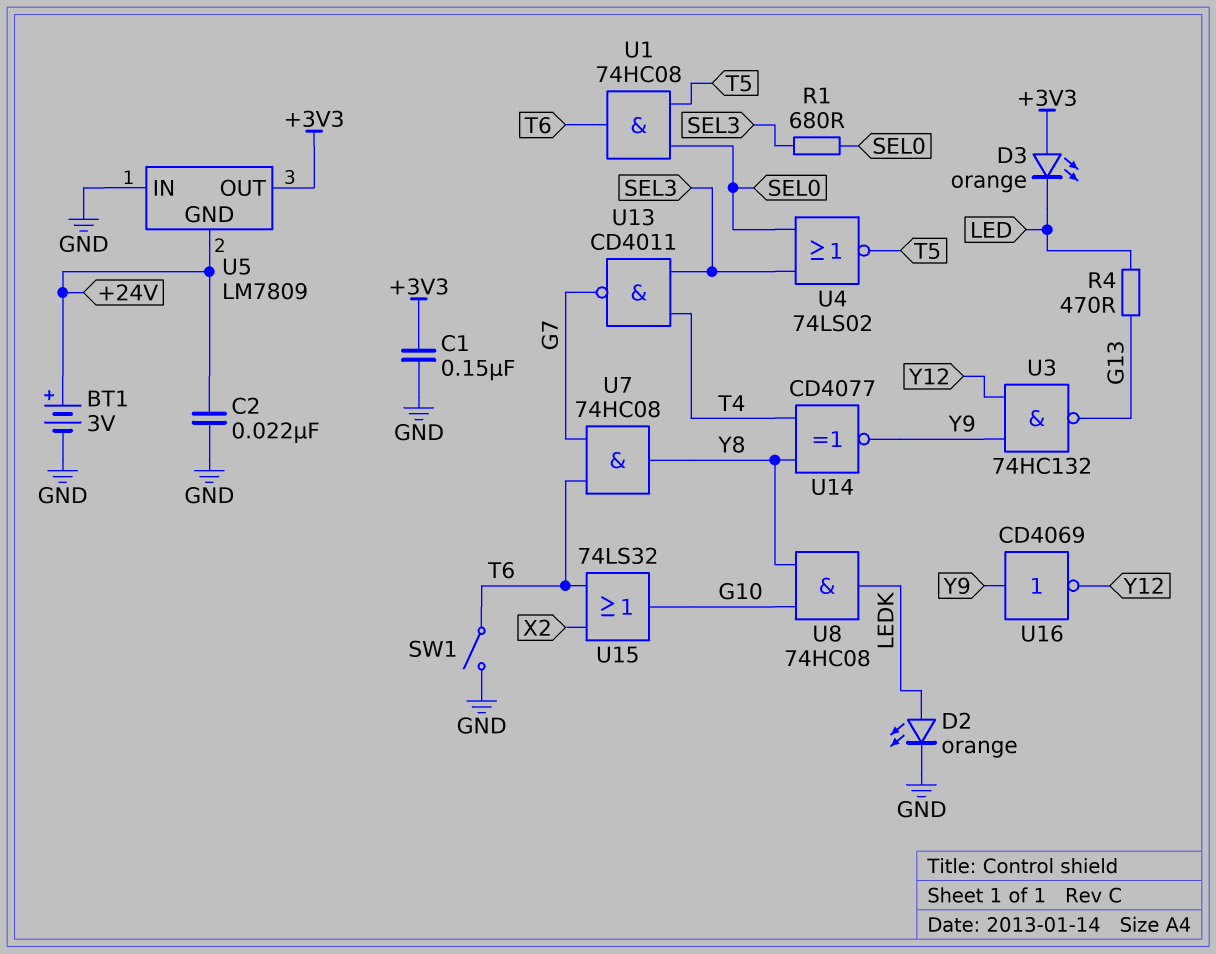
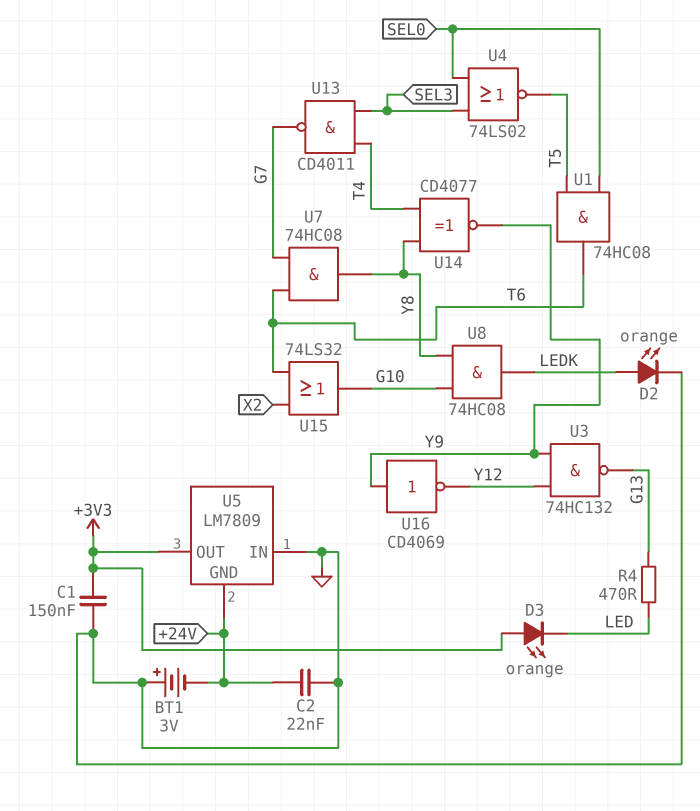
BT1: 3V (plus +24V, minus GND) -> 3V (plus GND, minus +24V)
R1: 680 (SEL0, SEL3) -> none
SW1: switch (GND, T6) -> none

